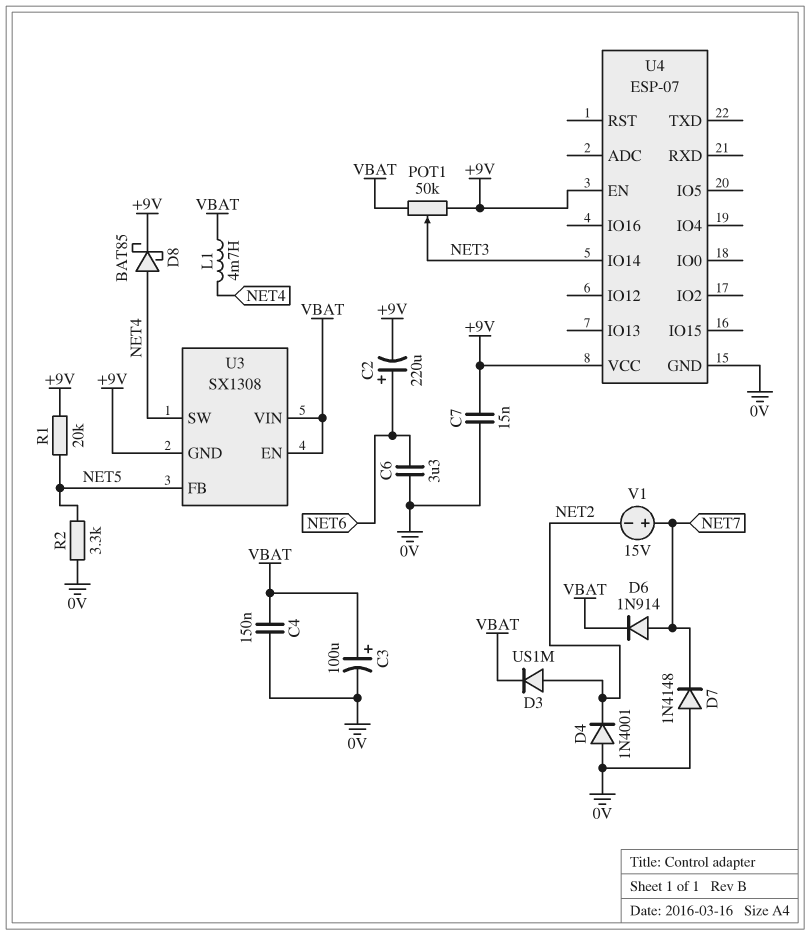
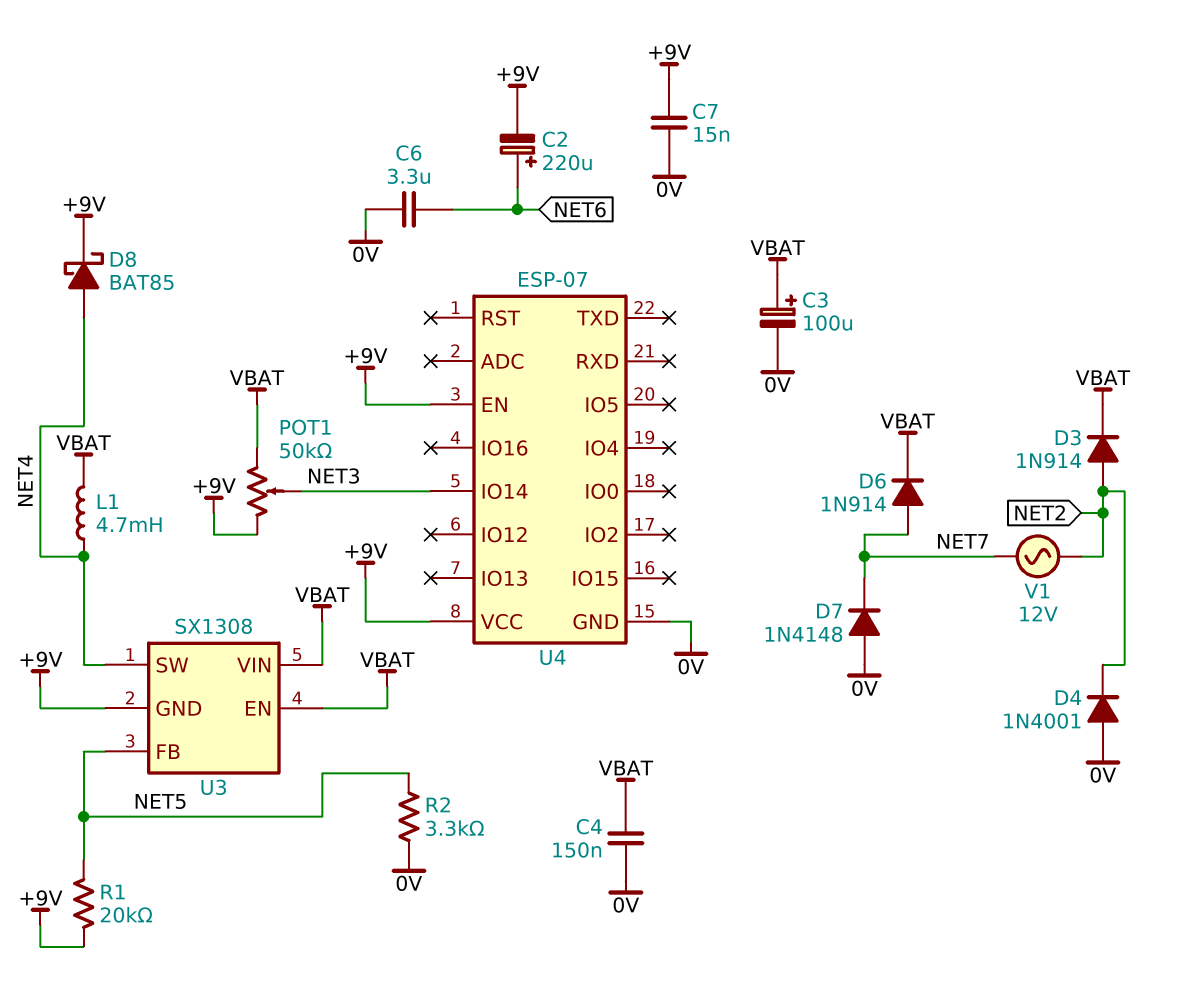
D3: diode US1M (A NET2, K VBAT) -> diode 1N914 (A NET2, K VBAT)
V1: 15V (plus NET7, minus NET2) -> AC 12V (NET2, NET7)

